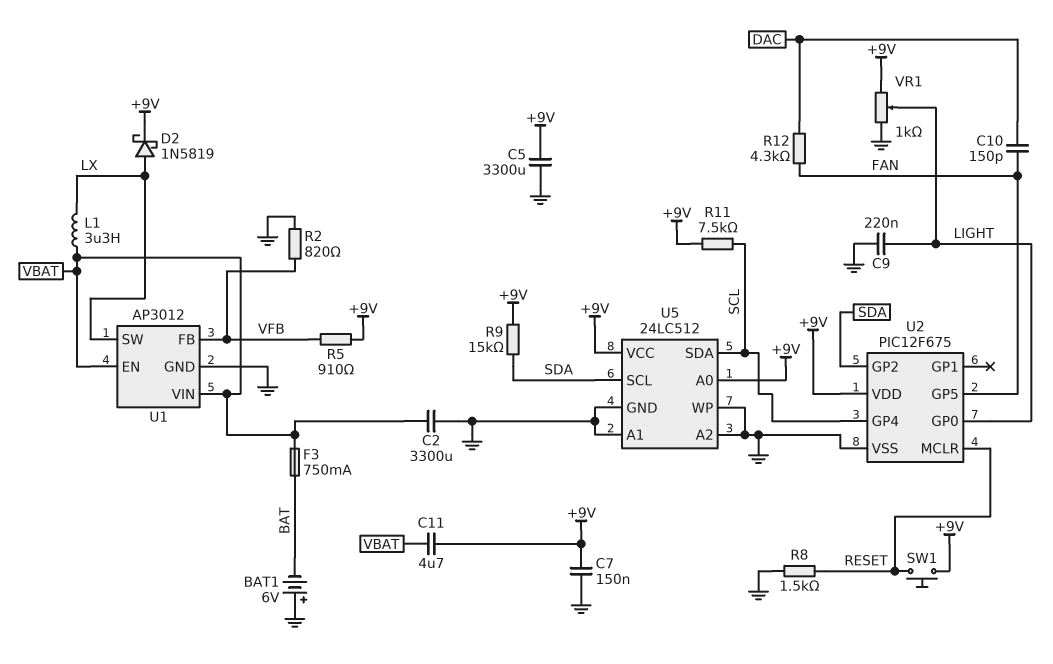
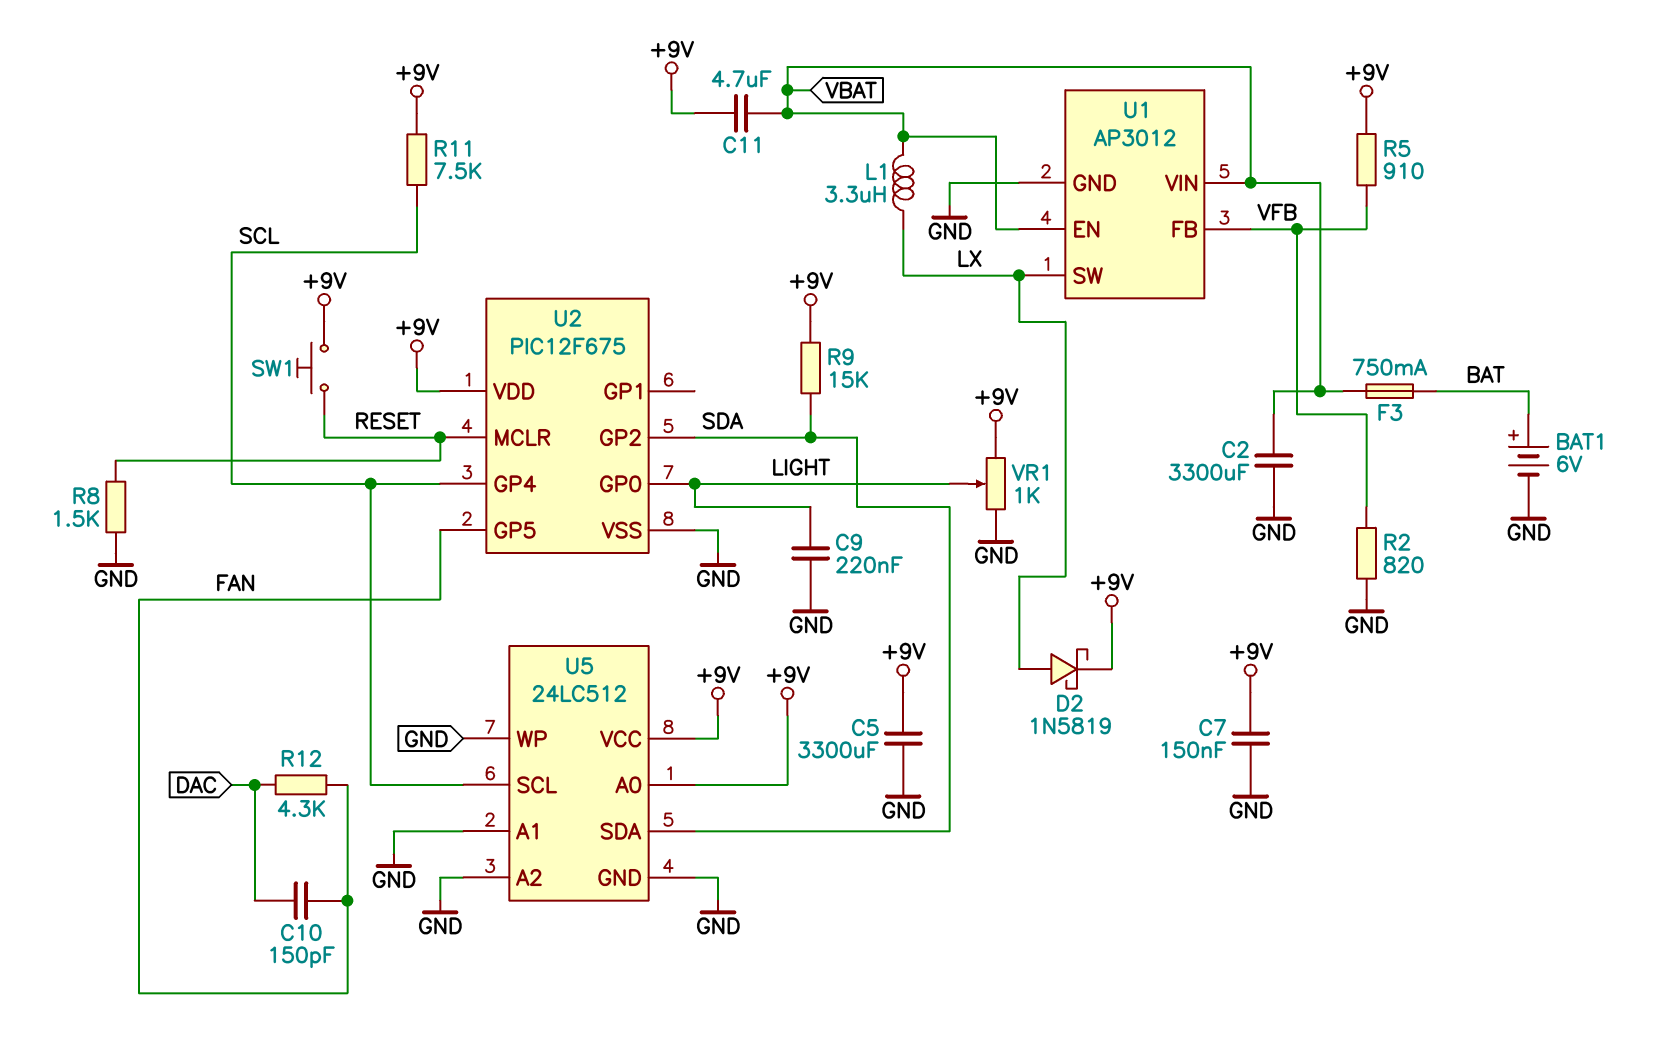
BAT1: 6V (plus GND, minus BAT) -> 6V (plus BAT, minus GND)
U5 pin SCL: SDA -> SCL
U5 pin SDA: SCL -> SDA

